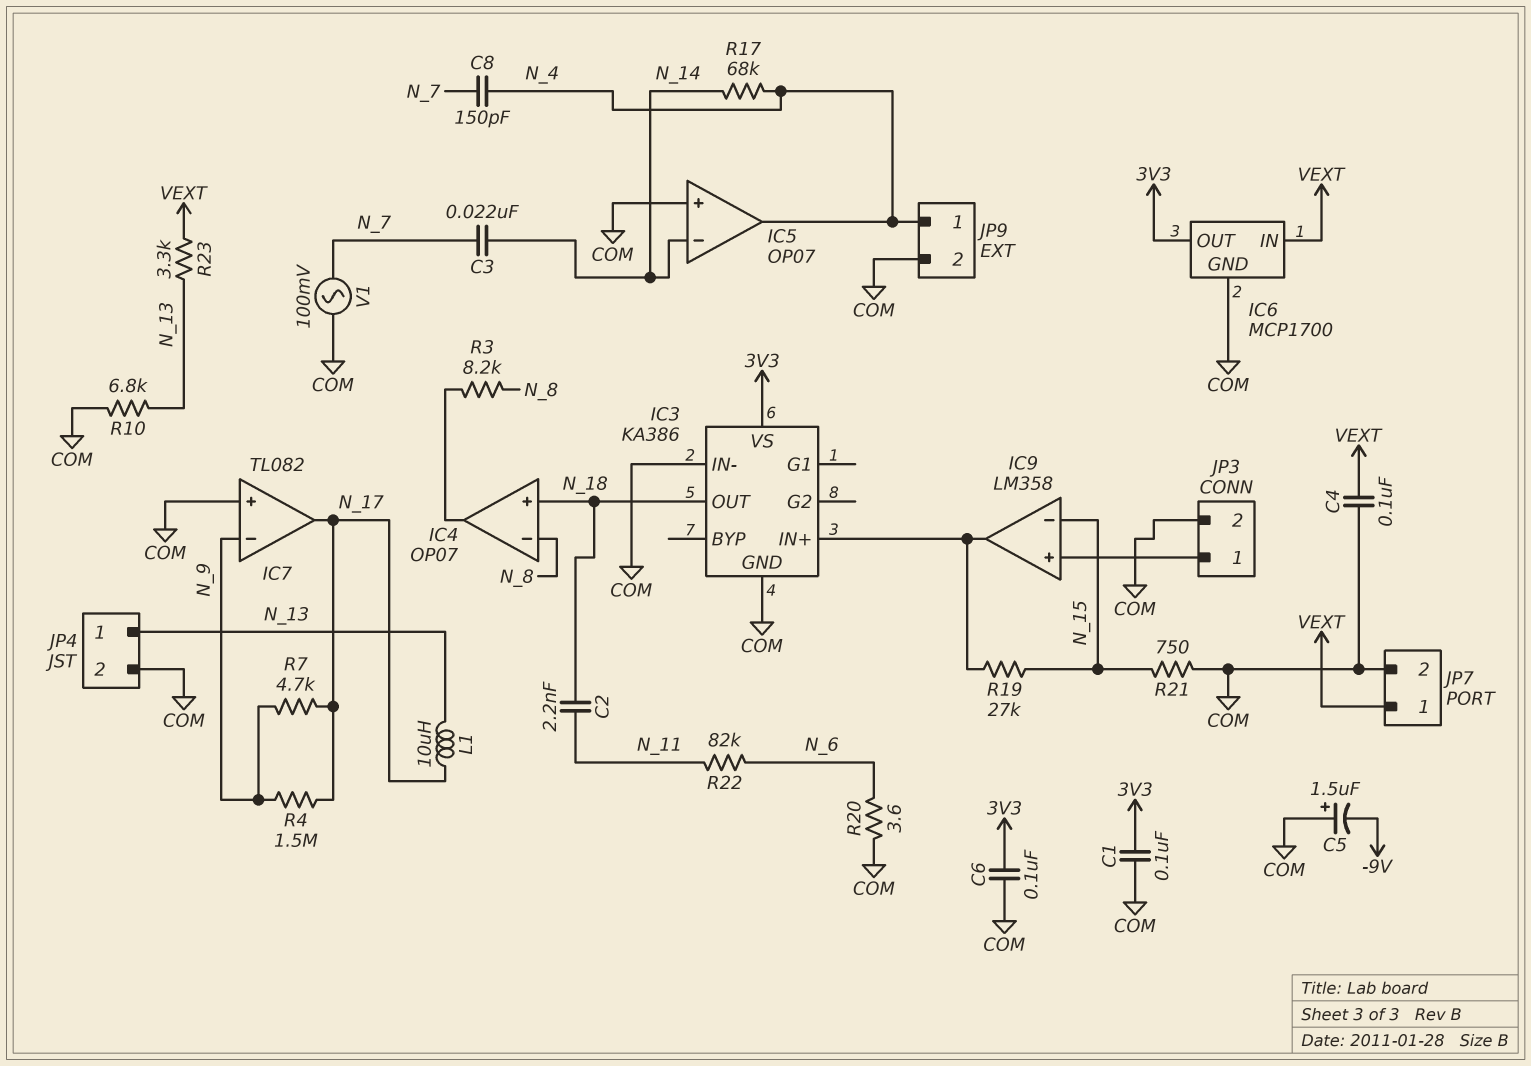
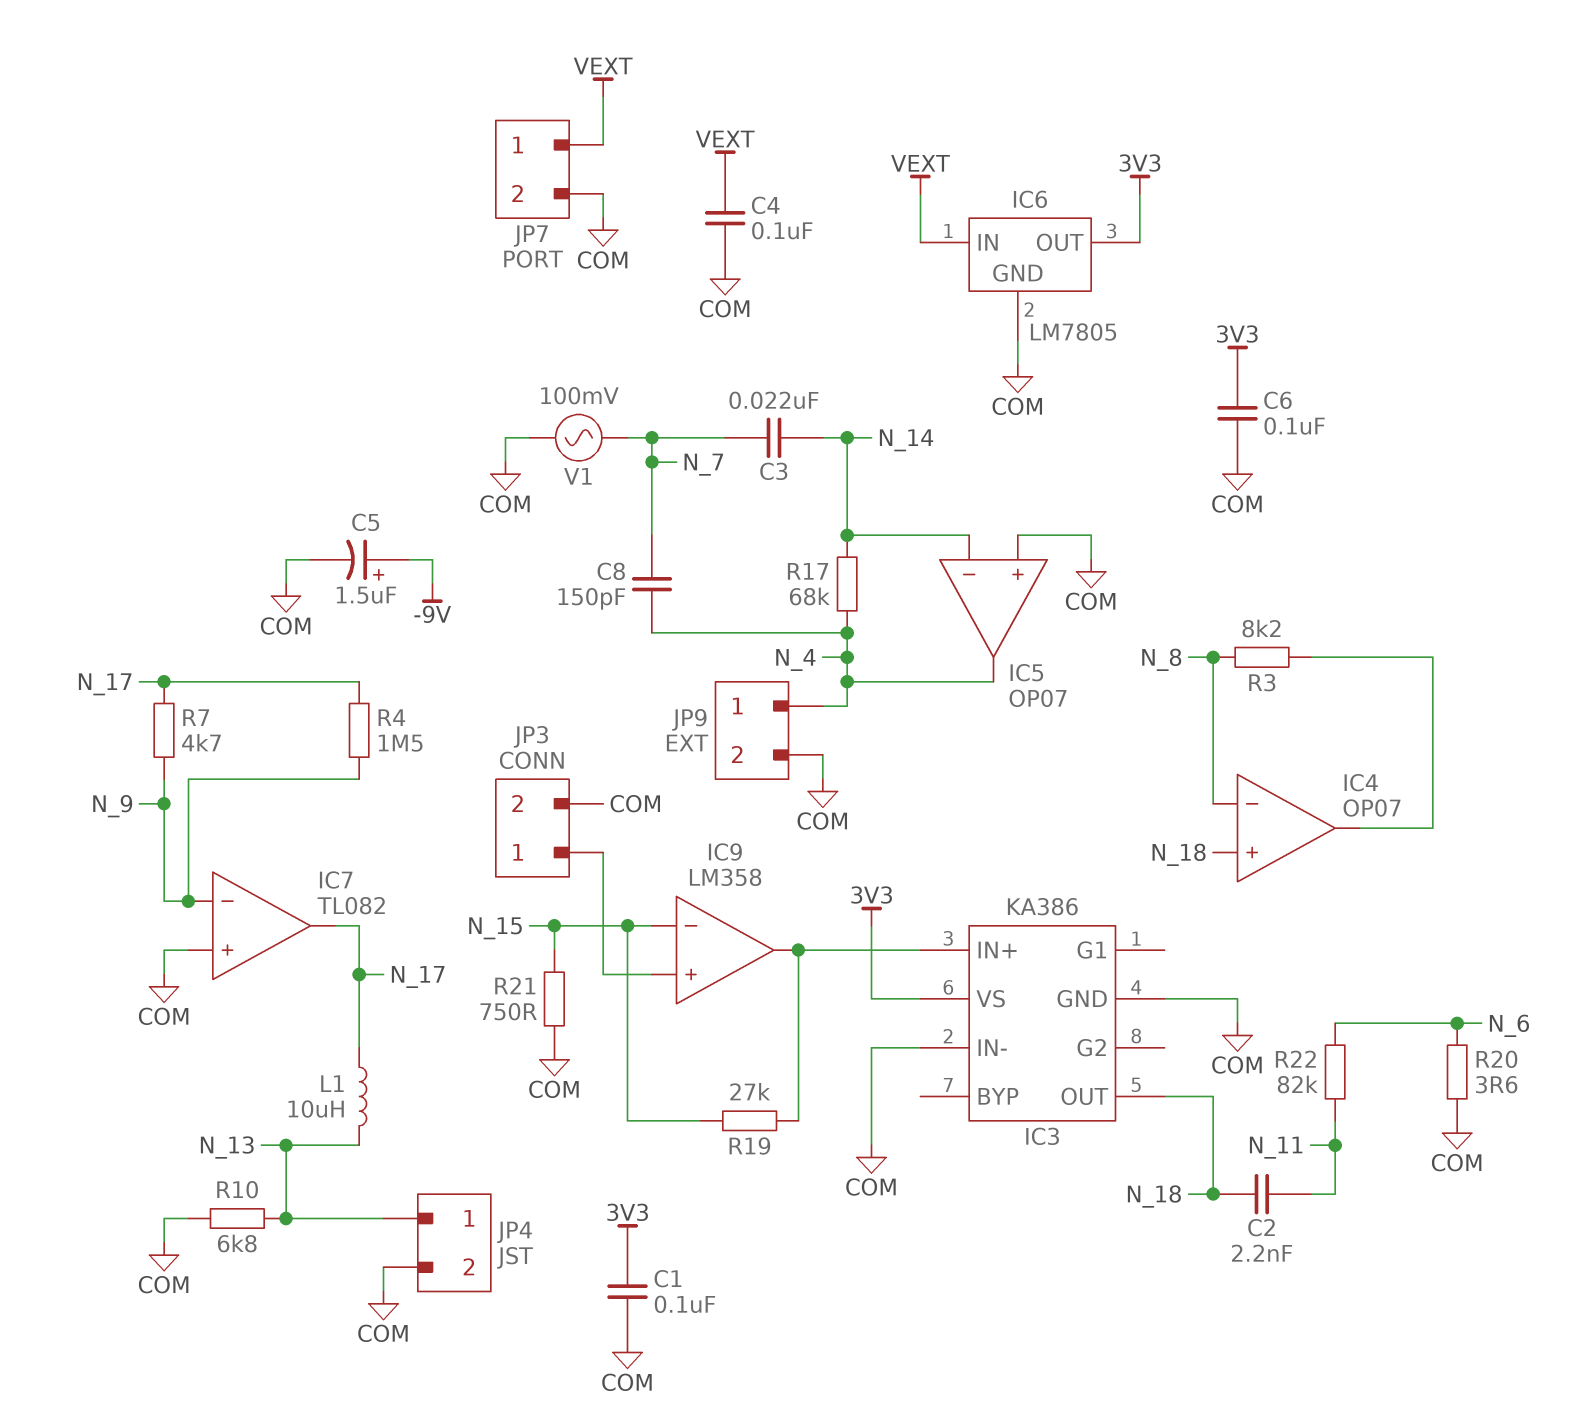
C5: 1.5uF (plus COM, minus -9V) -> 1.5uF (plus -9V, minus COM)
IC6: MCP1700 -> LM7805
R23: 3.3k (N_13, VEXT) -> none

